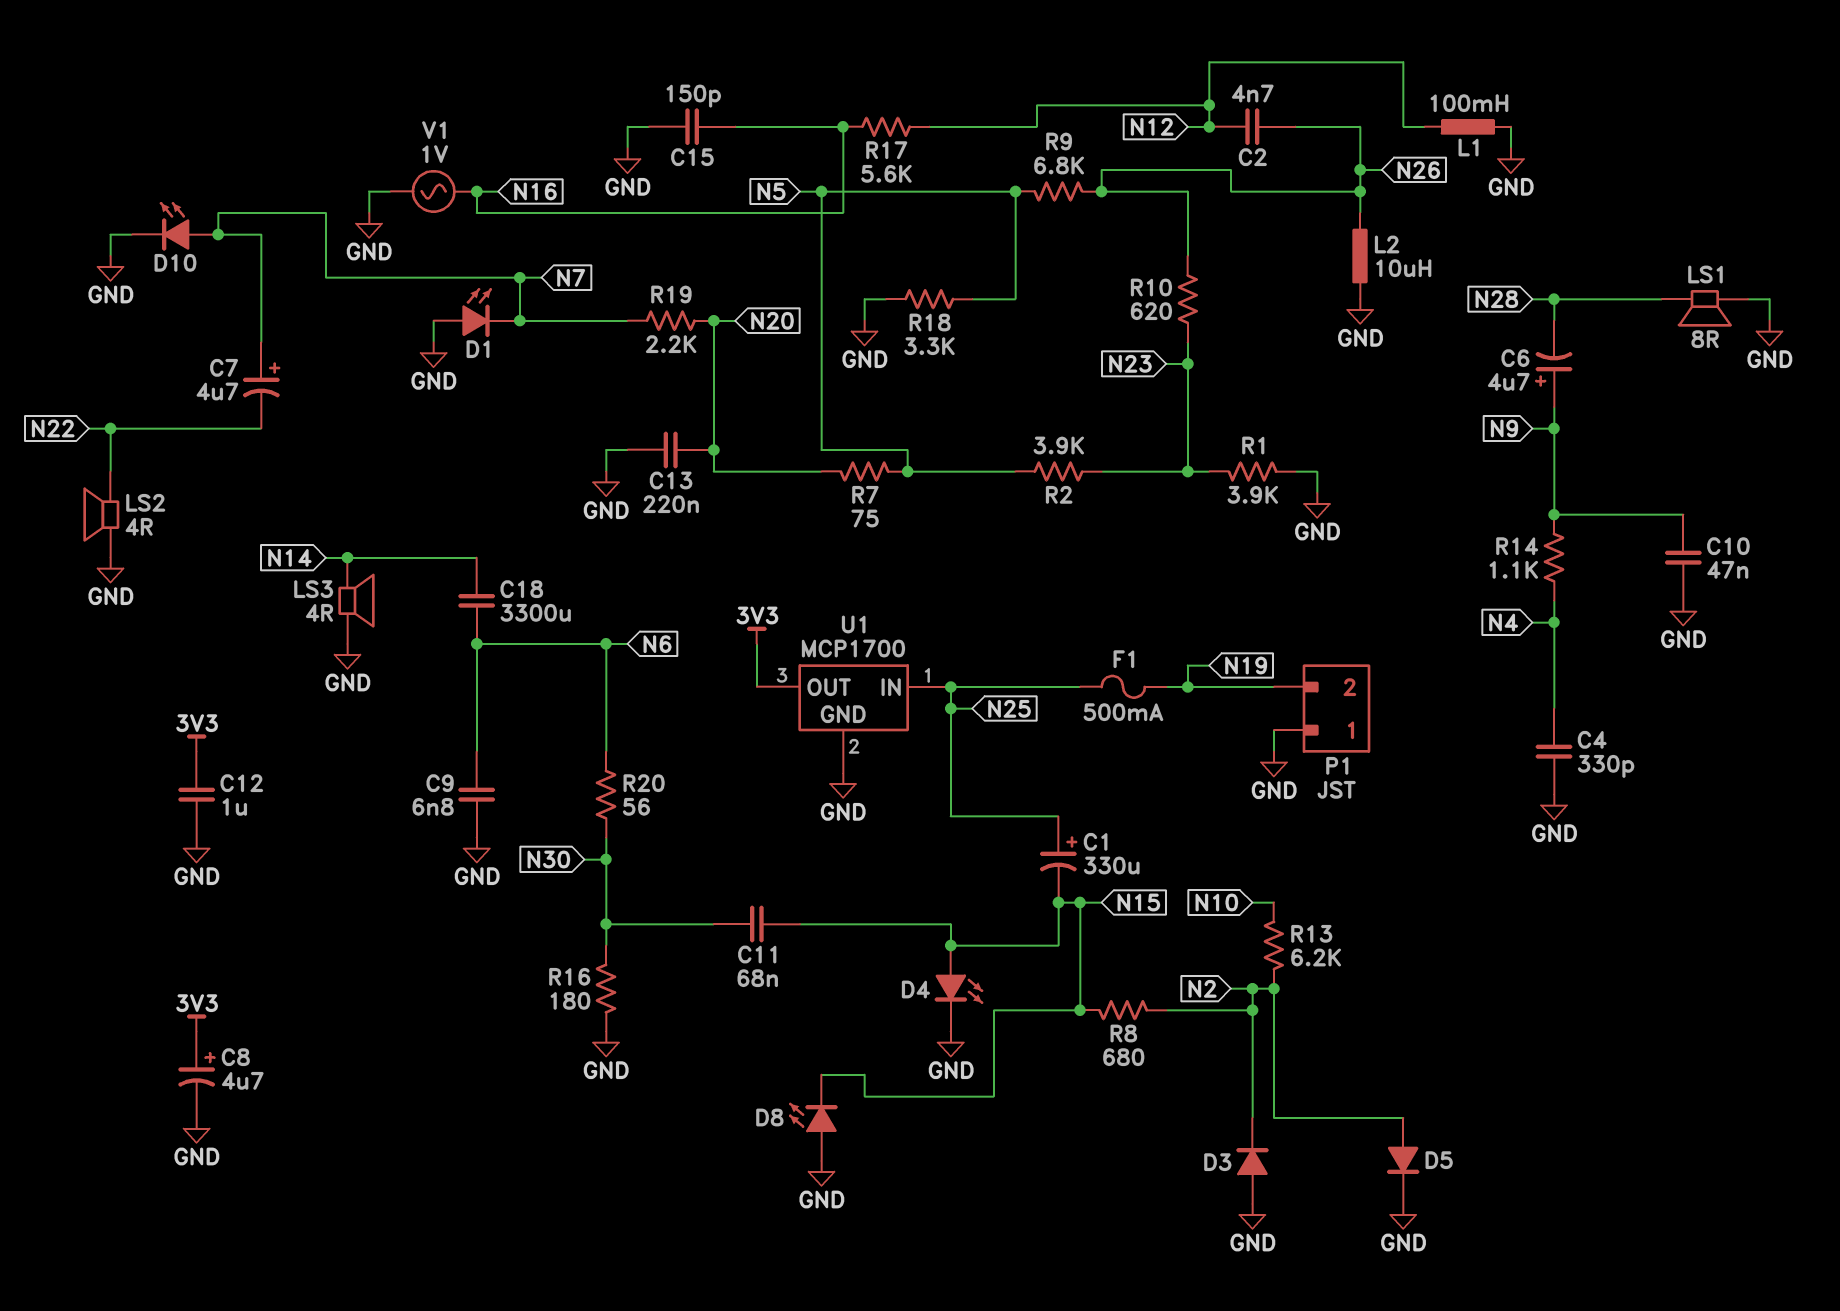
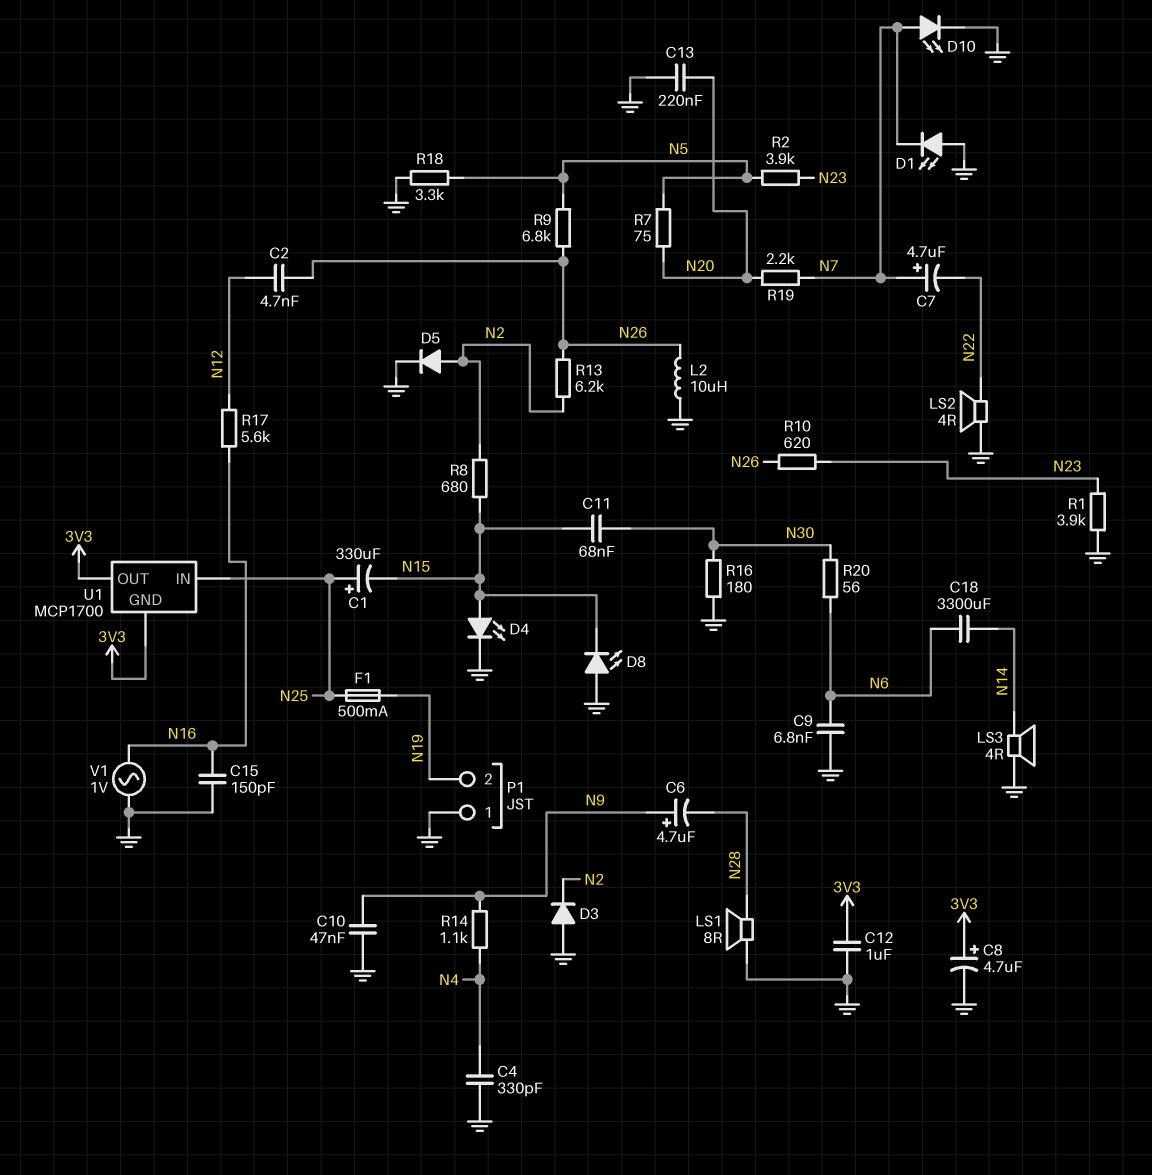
L1: 100mH (GND, N12) -> none
R13: 6.2k (N2, N10) -> 6.2k (N2, N26)
U1 pin GND: GND -> 3V3

